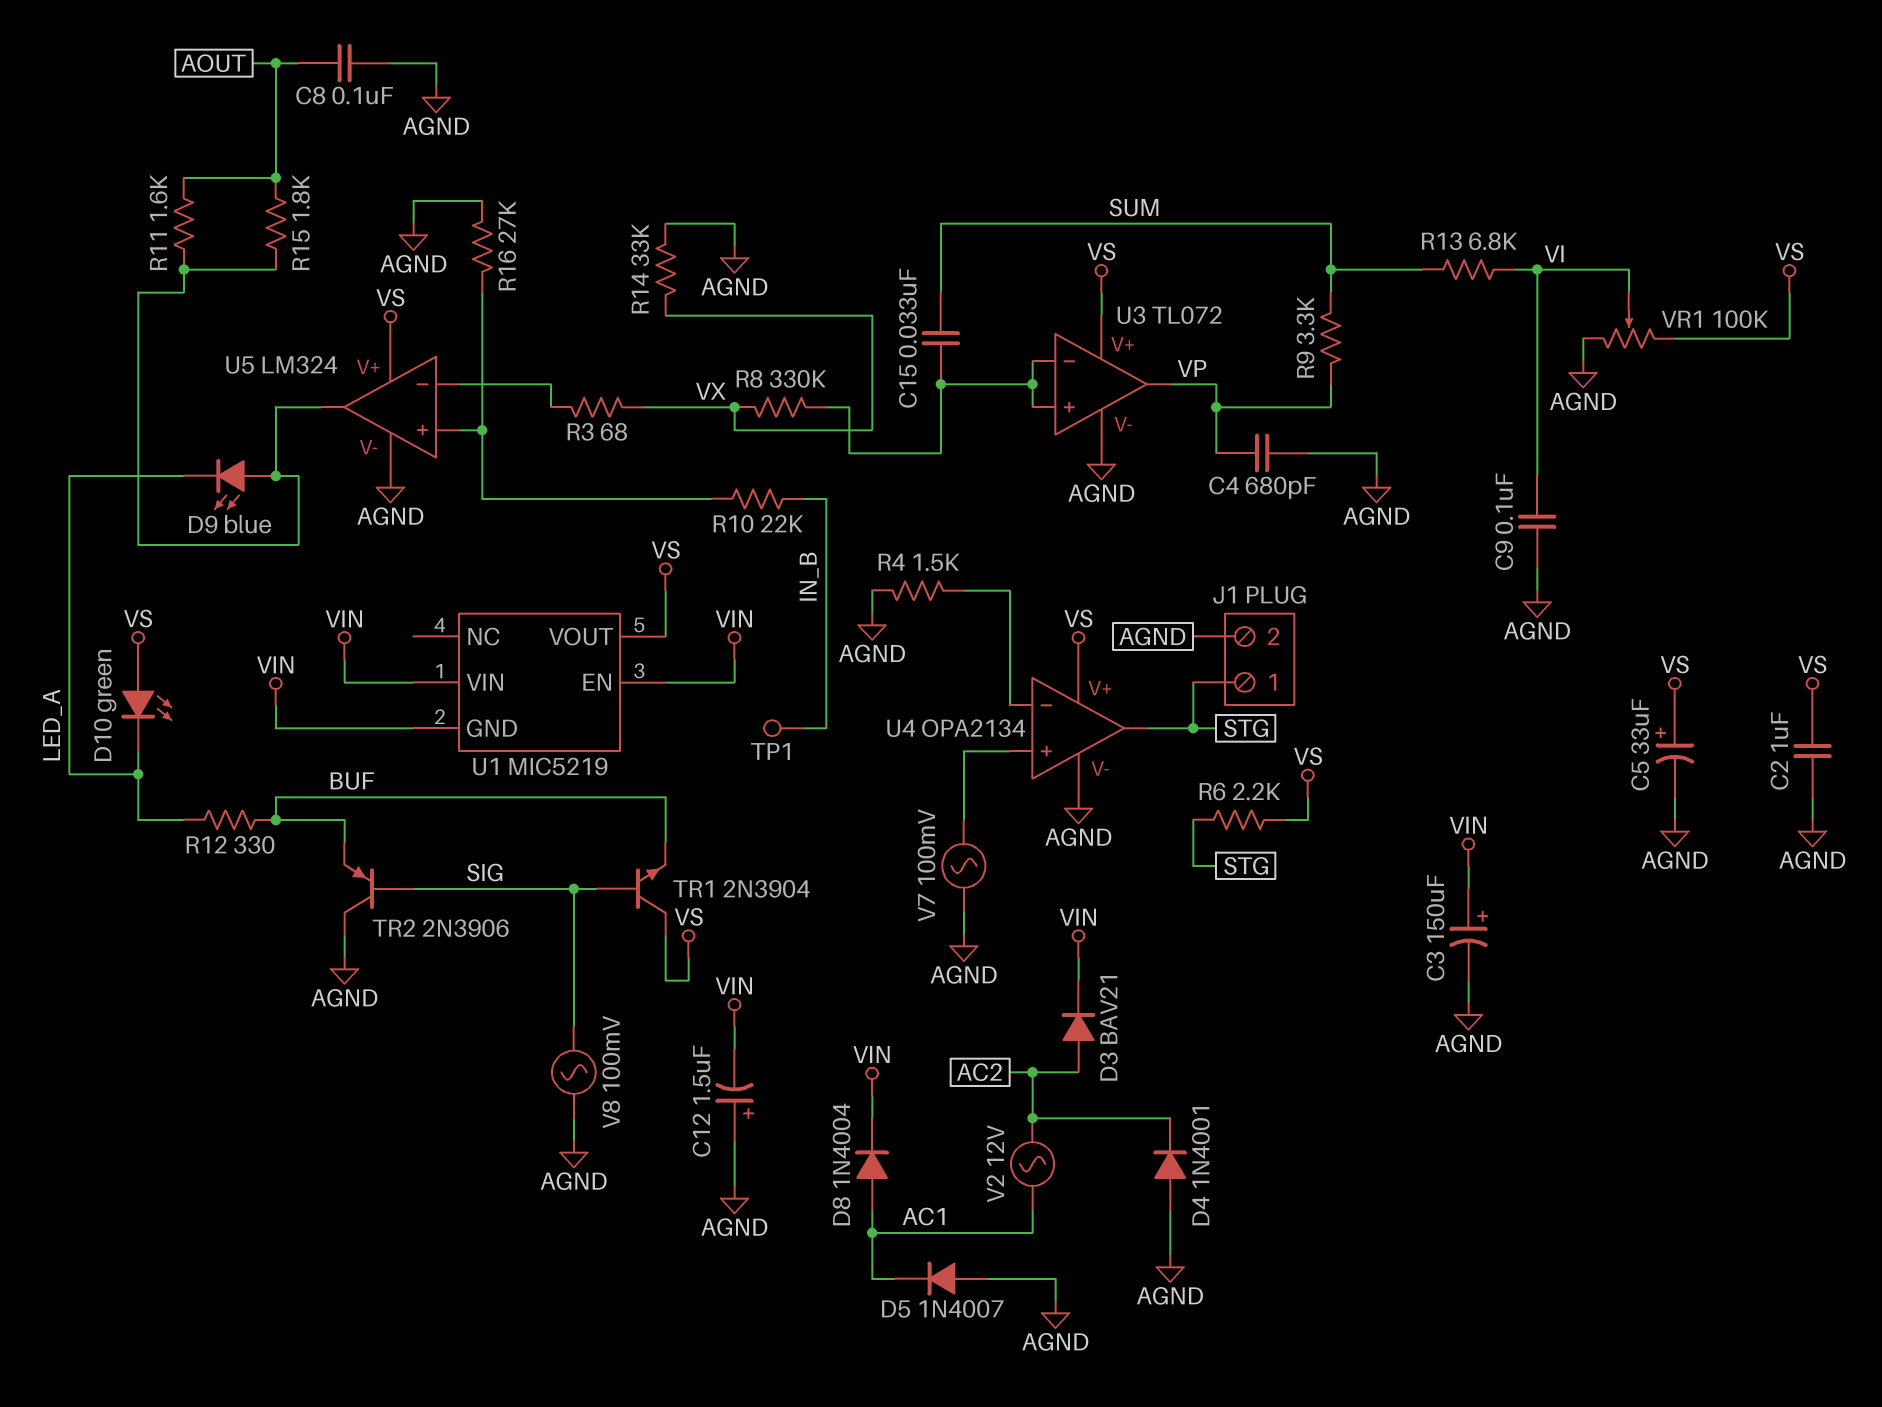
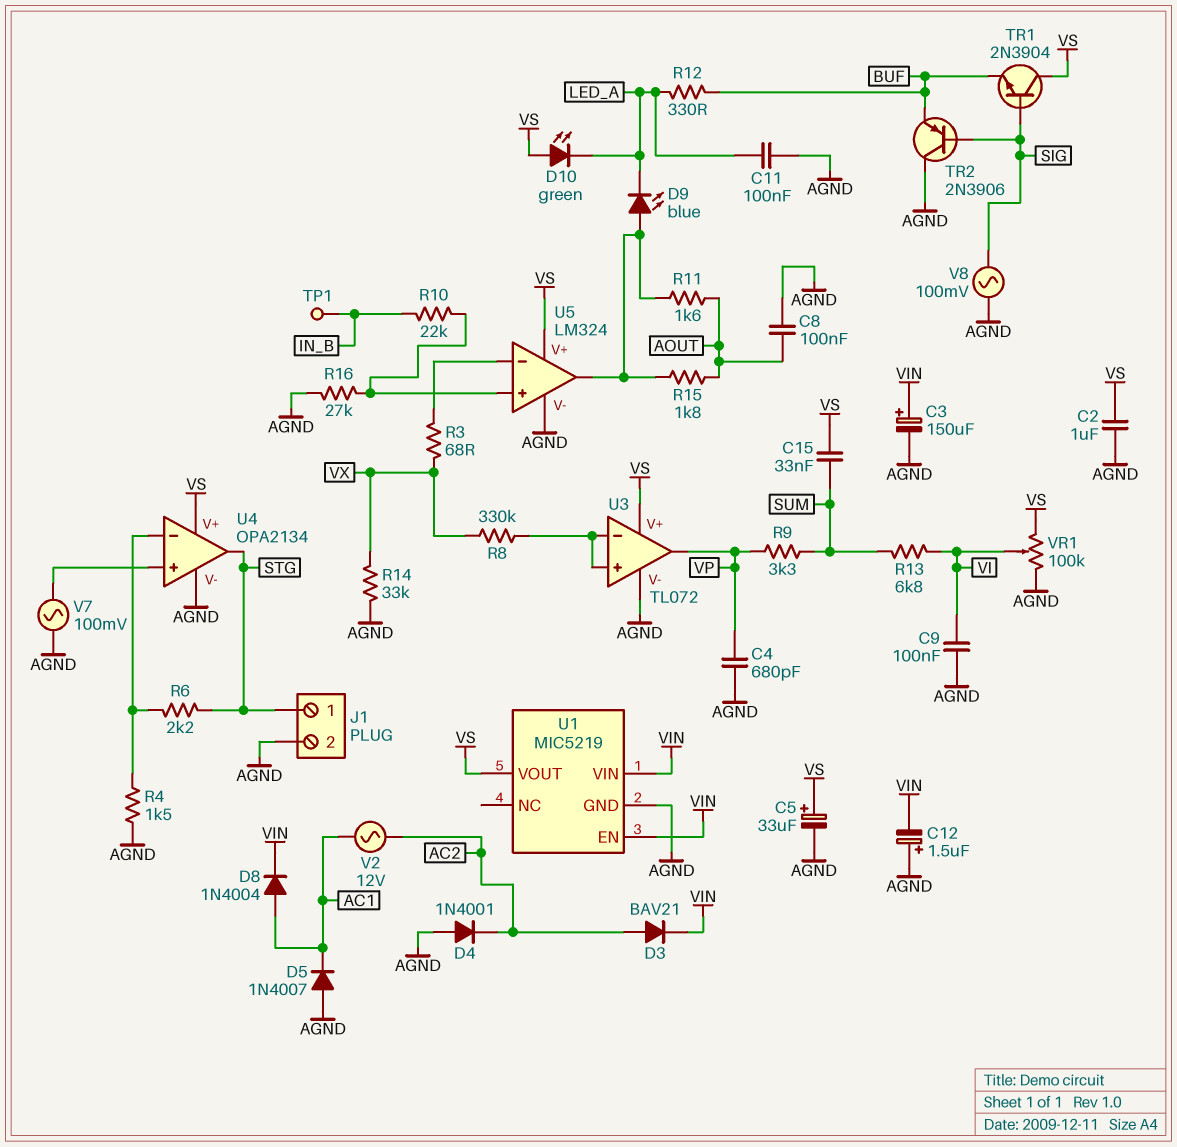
C11: none -> 100nF (AGND, LED_A)
C15: 33nF (SUM, U3/in+) -> 33nF (SUM, VS)
R6: 2.2k (STG, VS) -> 2.2k (STG, U4/in-)
U1 pin GND: VIN -> AGND

